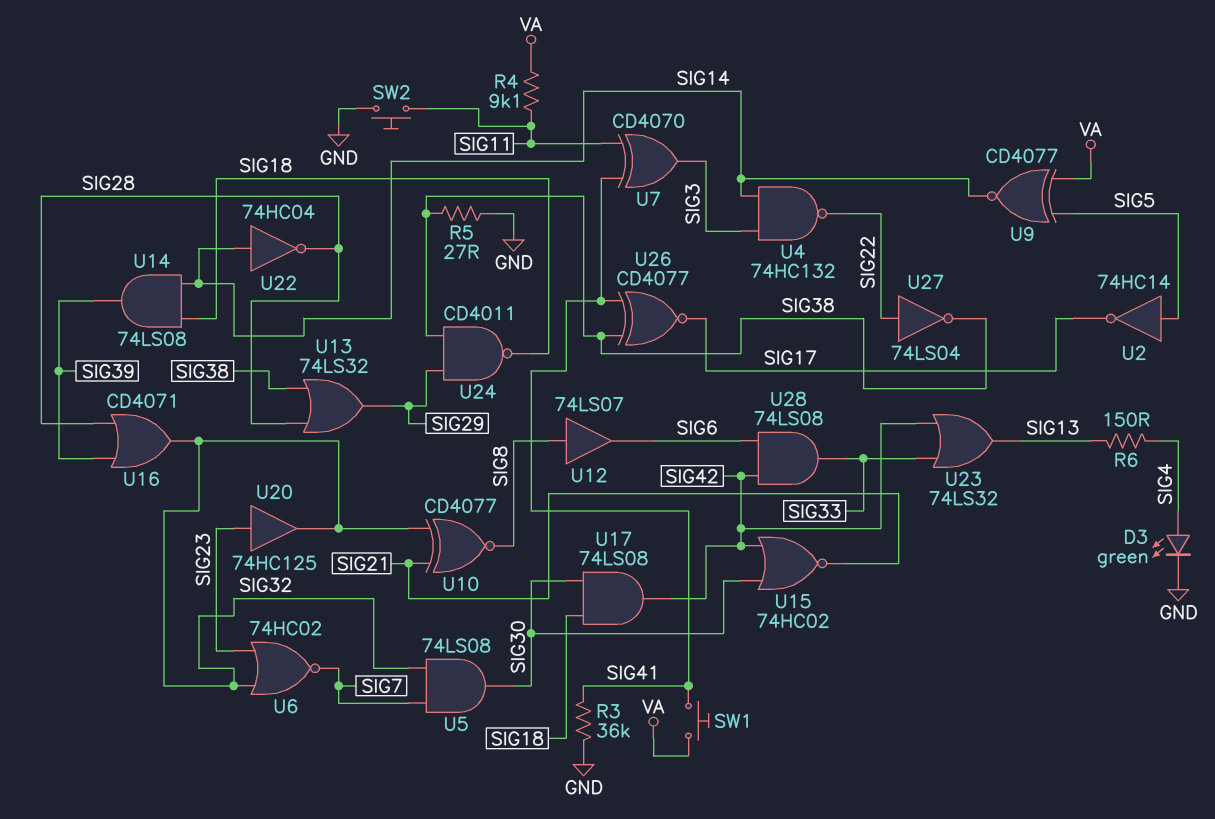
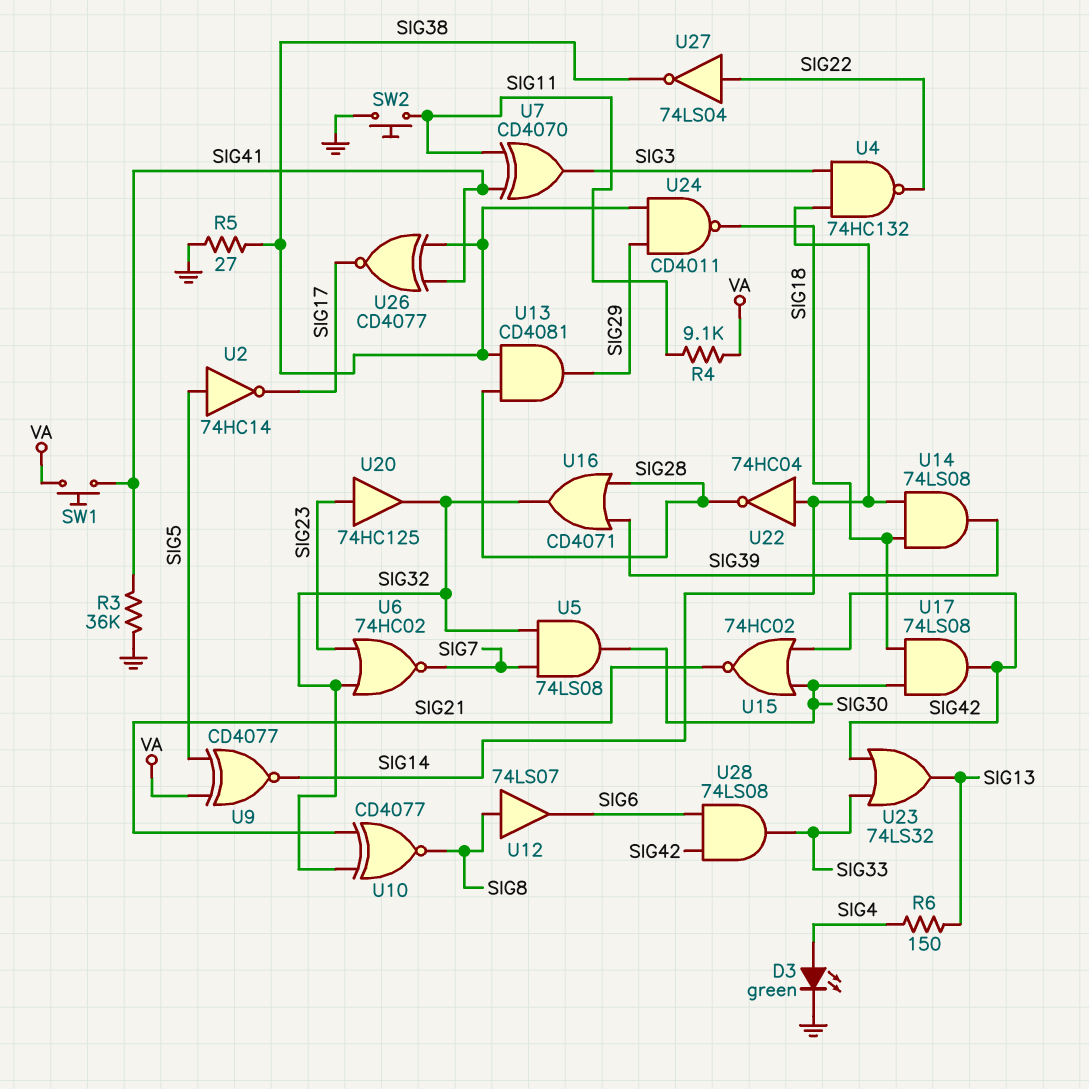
U13: OR 74LS32 (in SIG28, in SIG38, out SIG29) -> AND CD4081 (in SIG28, in SIG38, out SIG29)

